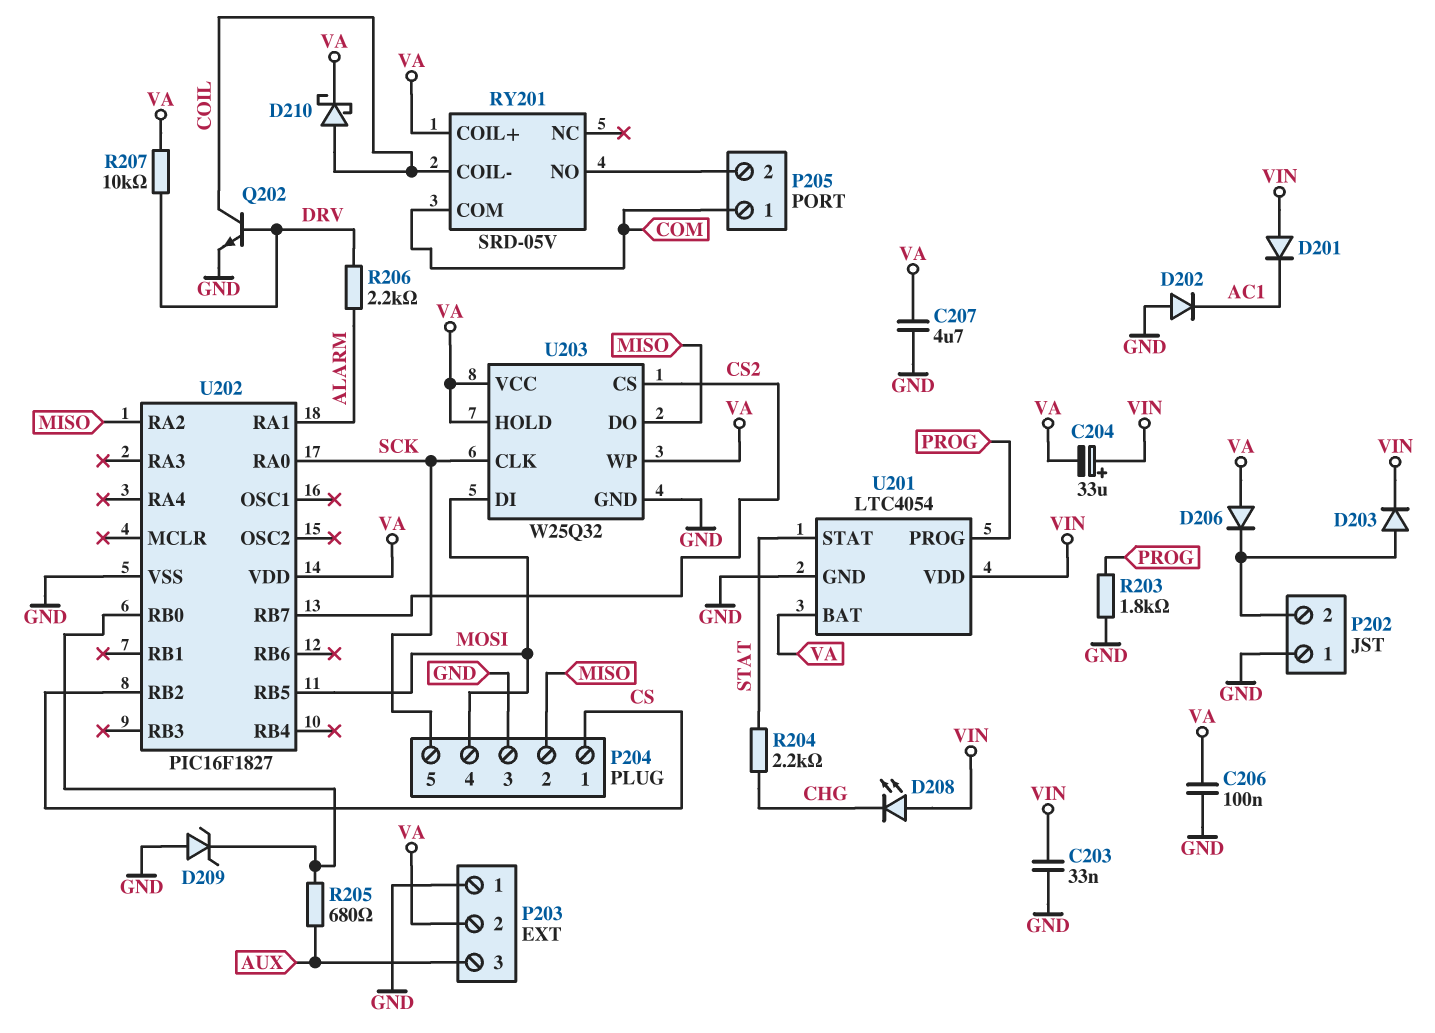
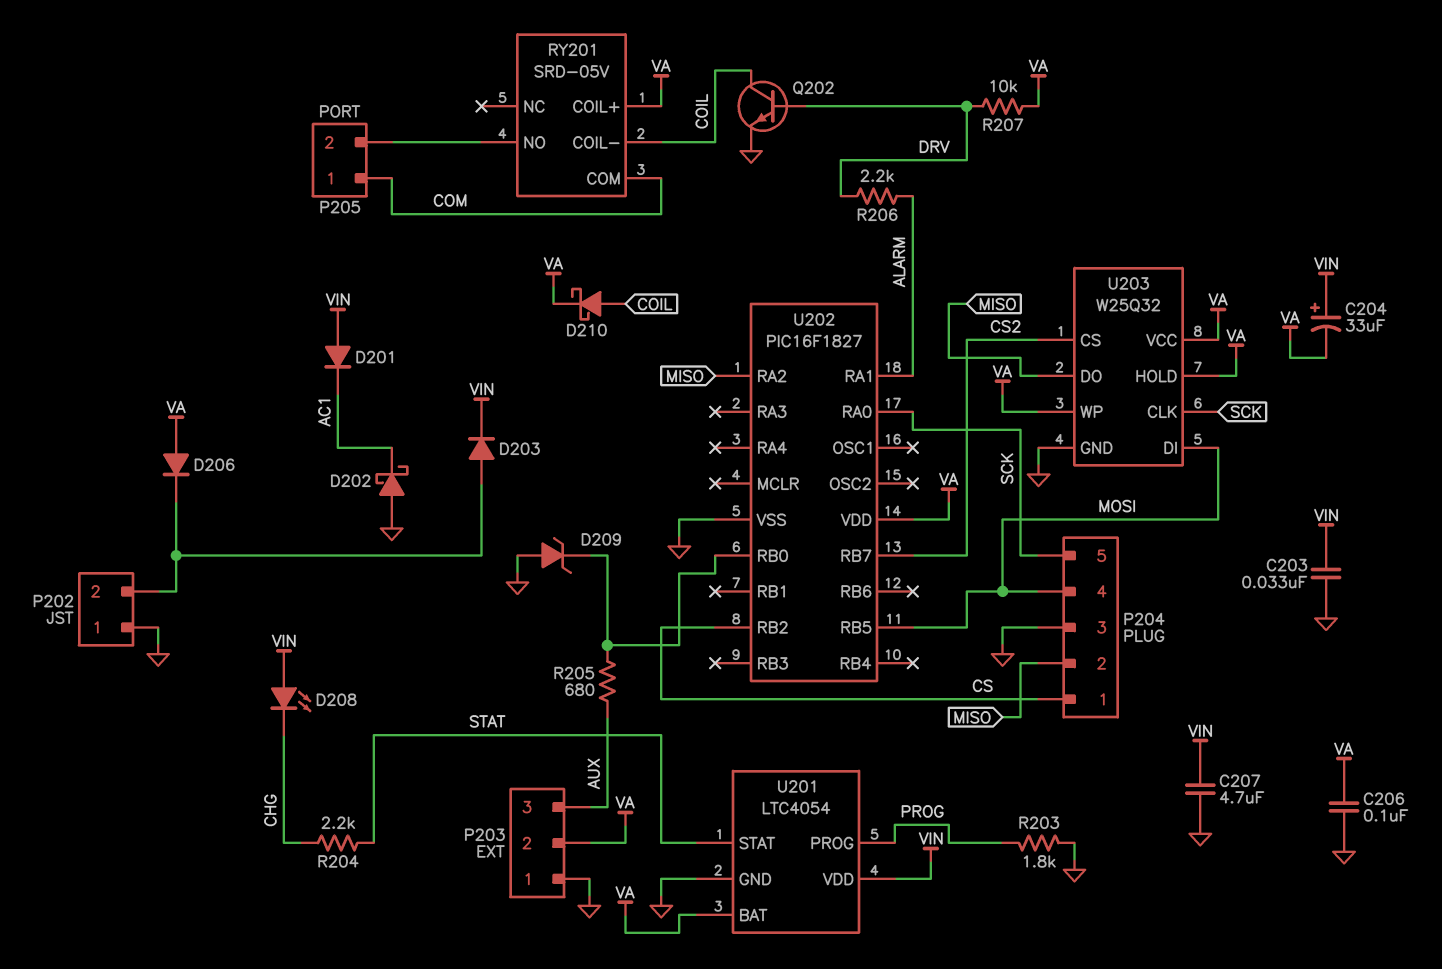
C207: 4.7uF (GND, VA) -> 4.7uF (GND, VIN)
D202: diode (A GND, K AC1) -> schottky (A GND, K AC1)

